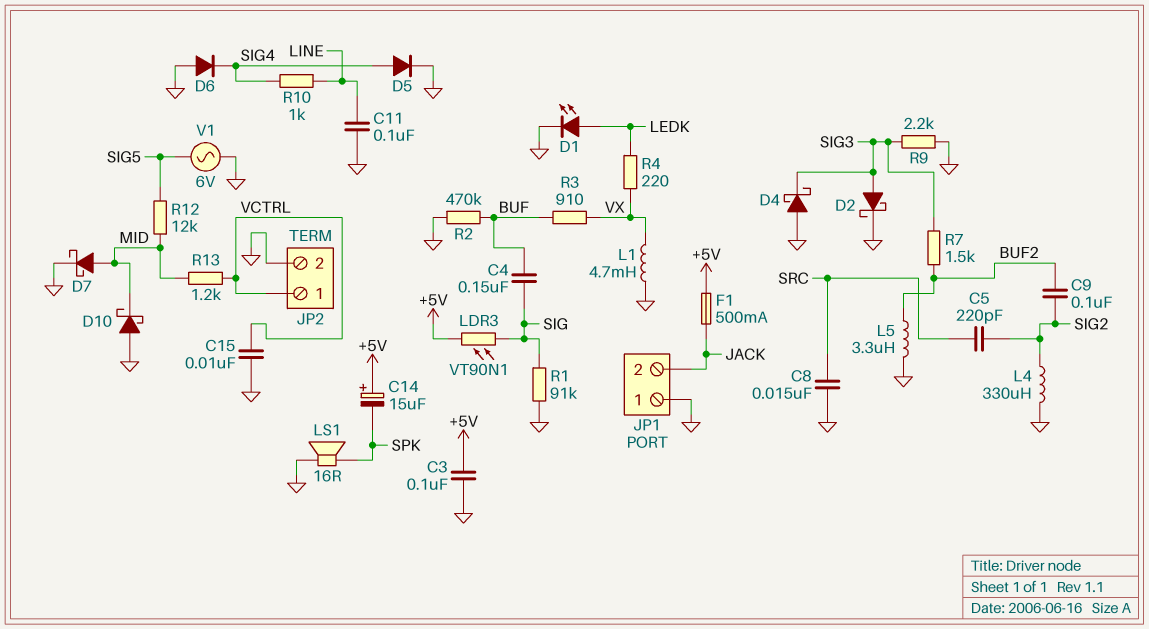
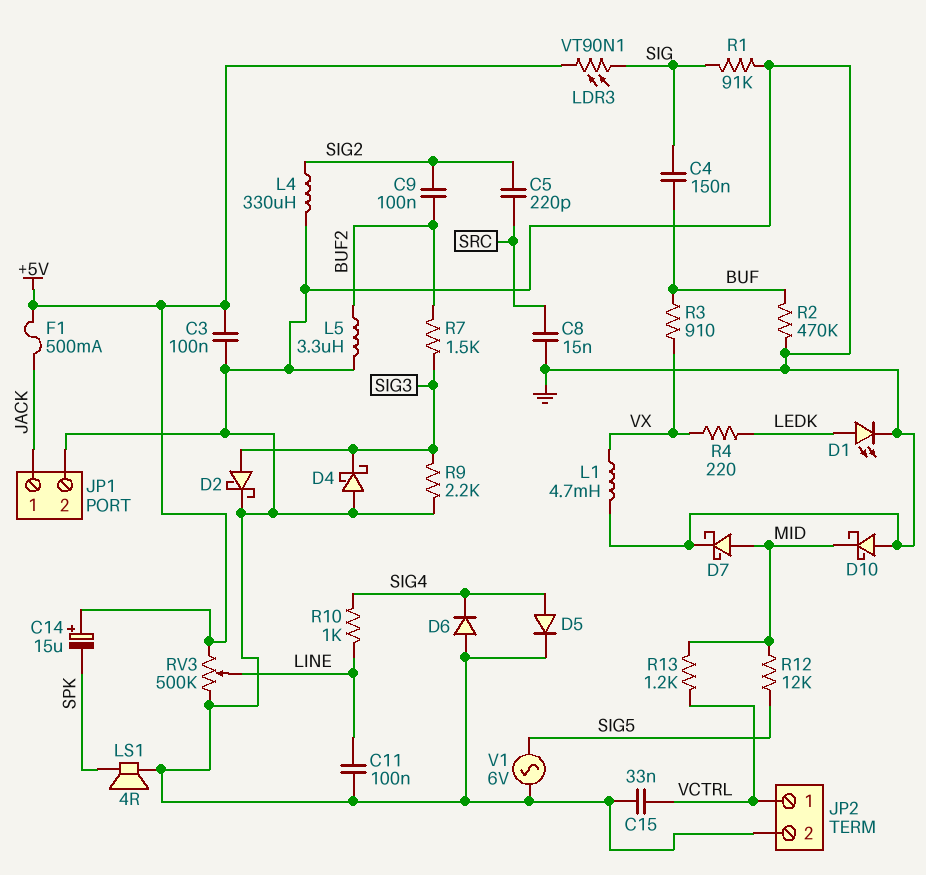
C15: 10nF (GND, VCTRL) -> 33nF (GND, VCTRL)
JP1 pin 1: GND -> JACK
JP1 pin 2: JACK -> GND
LS1: speaker 16R (GND, SPK) -> speaker 4R (GND, SPK)
RV3: none -> 500k (+5V, GND, wiper LINE)

